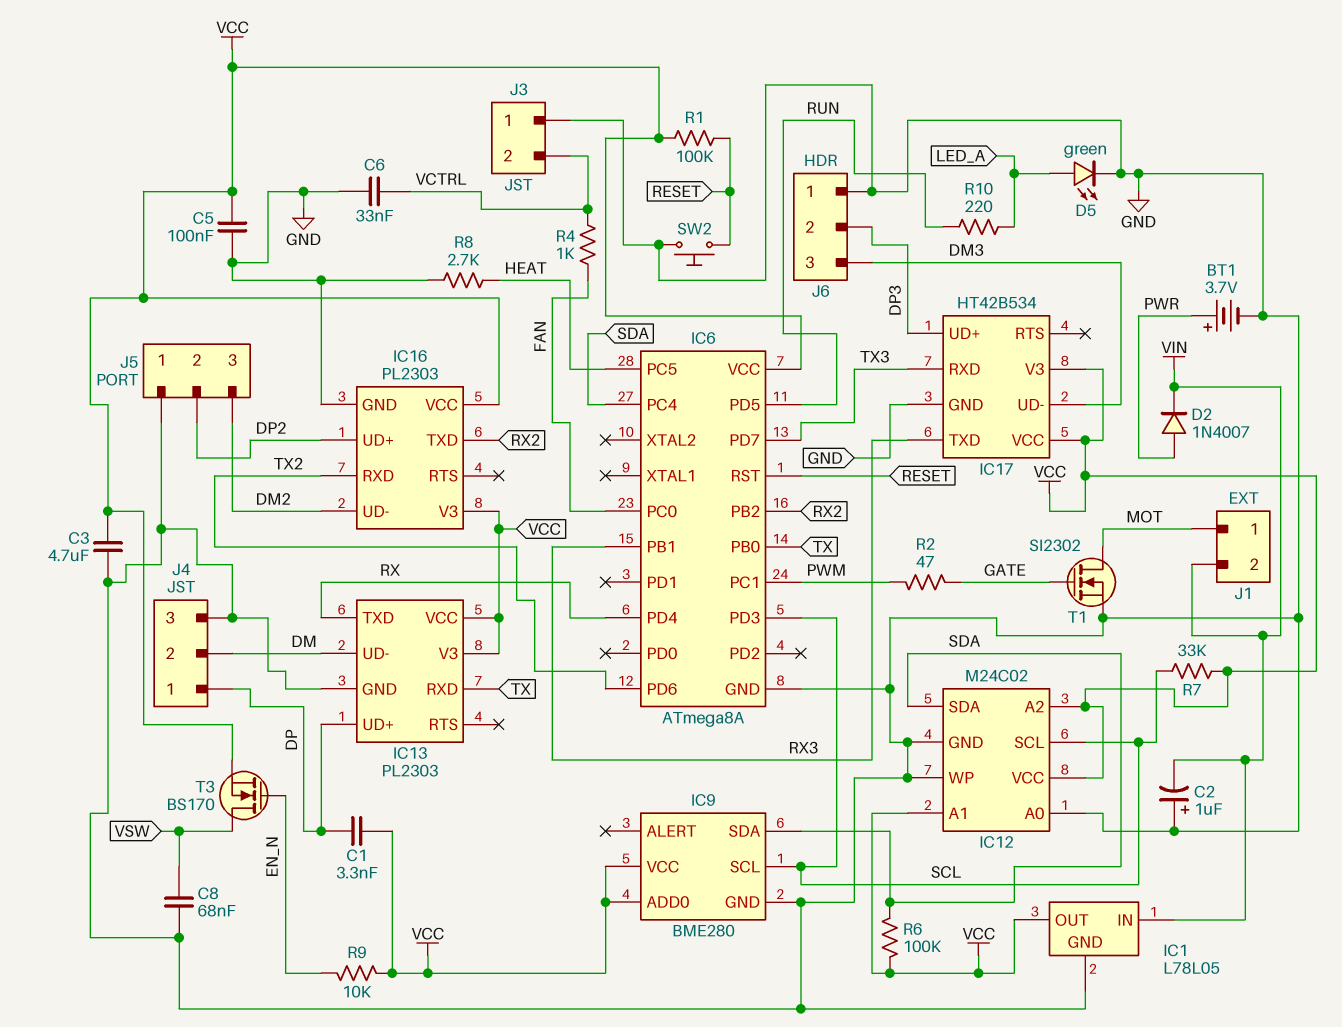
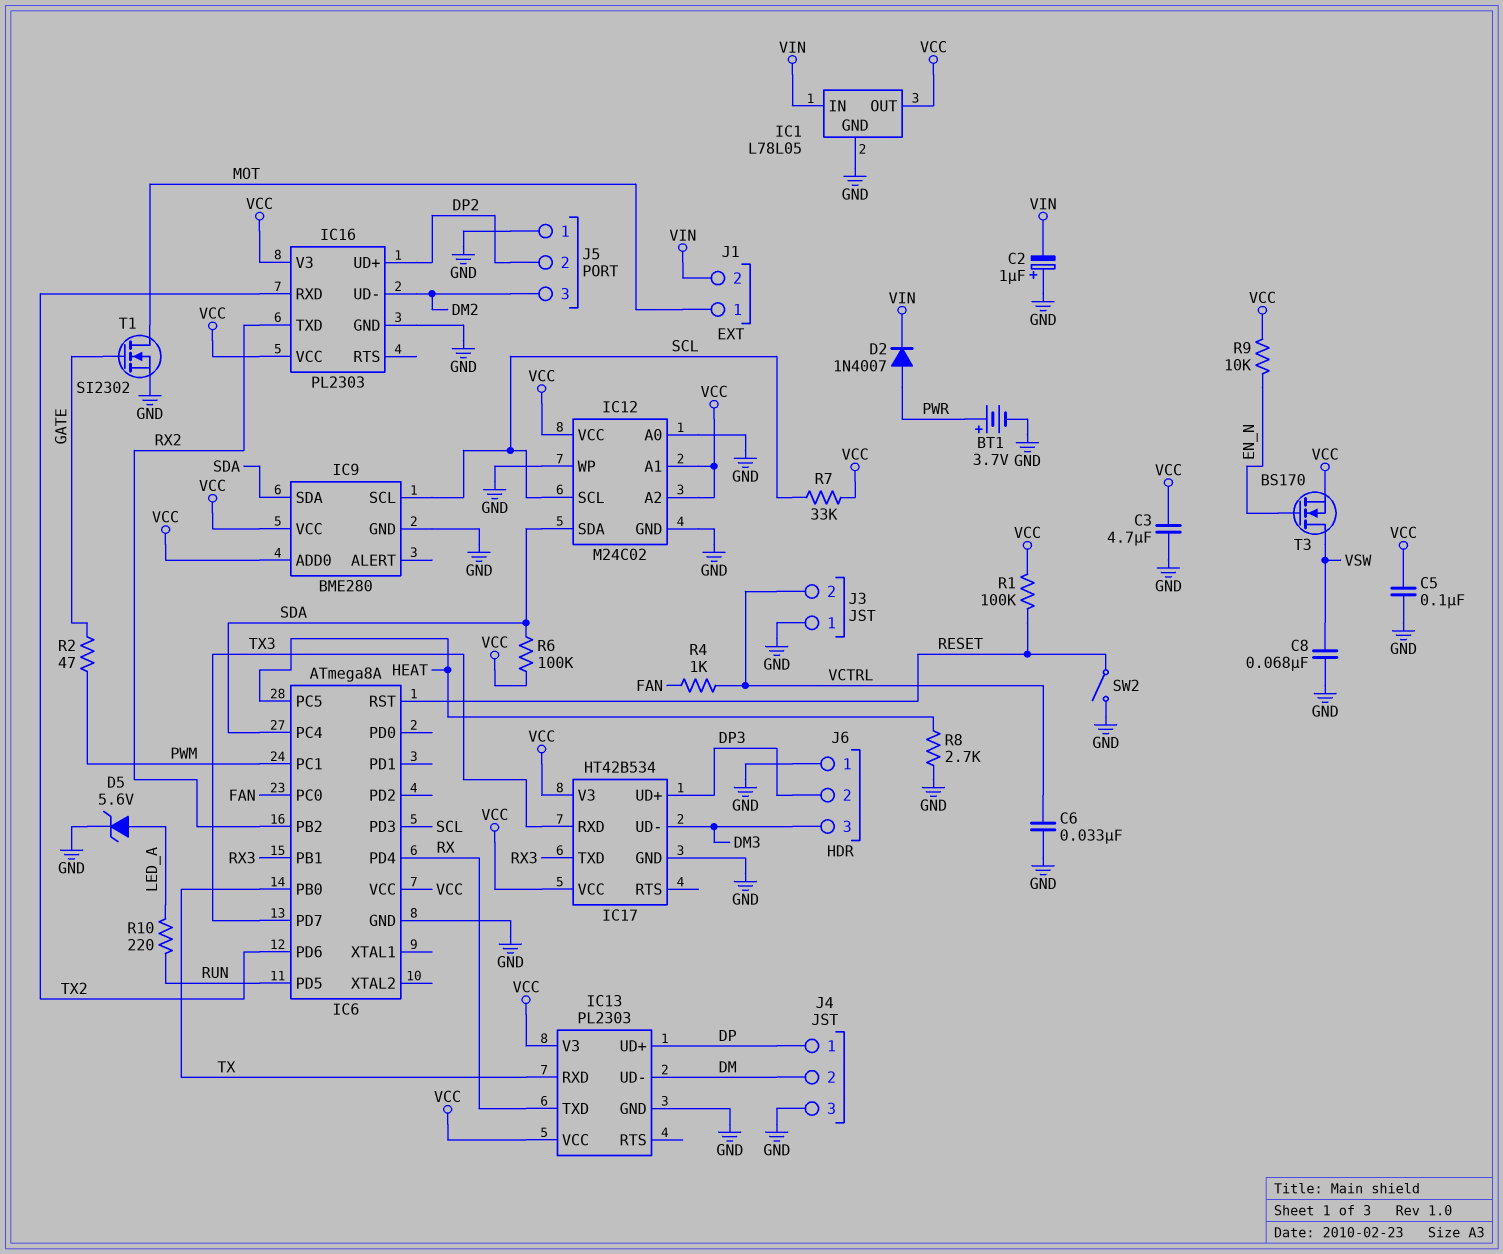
C1: 3.3nF (DP, VCC) -> none
D5: LED green (A LED_A, K GND) -> zener 5.6V (A LED_A, K GND)
SW2: button (GND, RESET) -> switch (GND, RESET)

